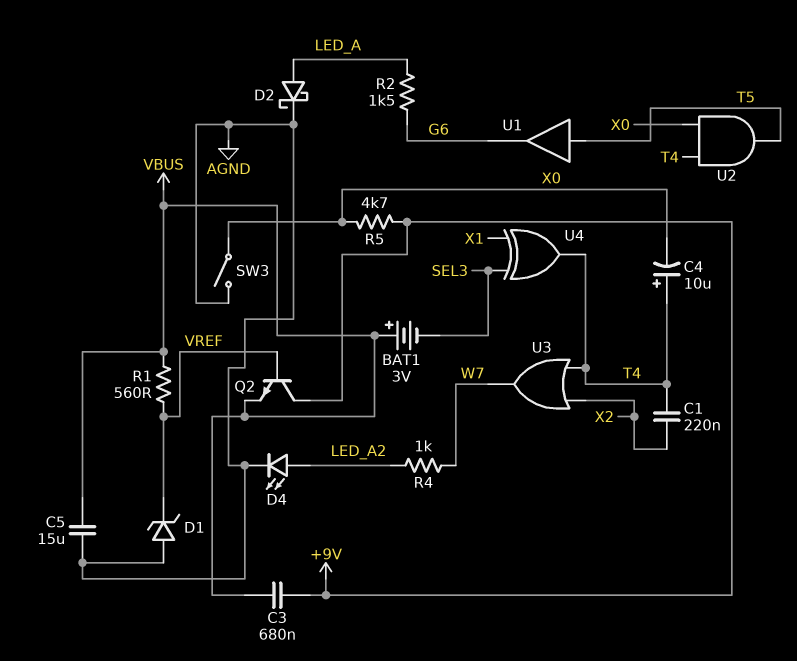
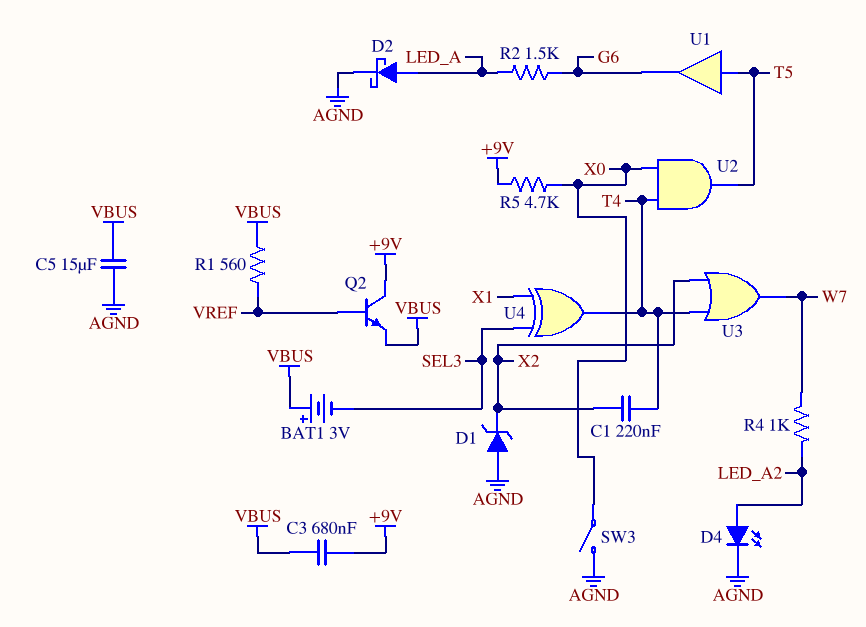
C4: 10uF (plus T4, minus X0) -> none
D1: zener (A AGND, K VREF) -> zener (A AGND, K X2)

